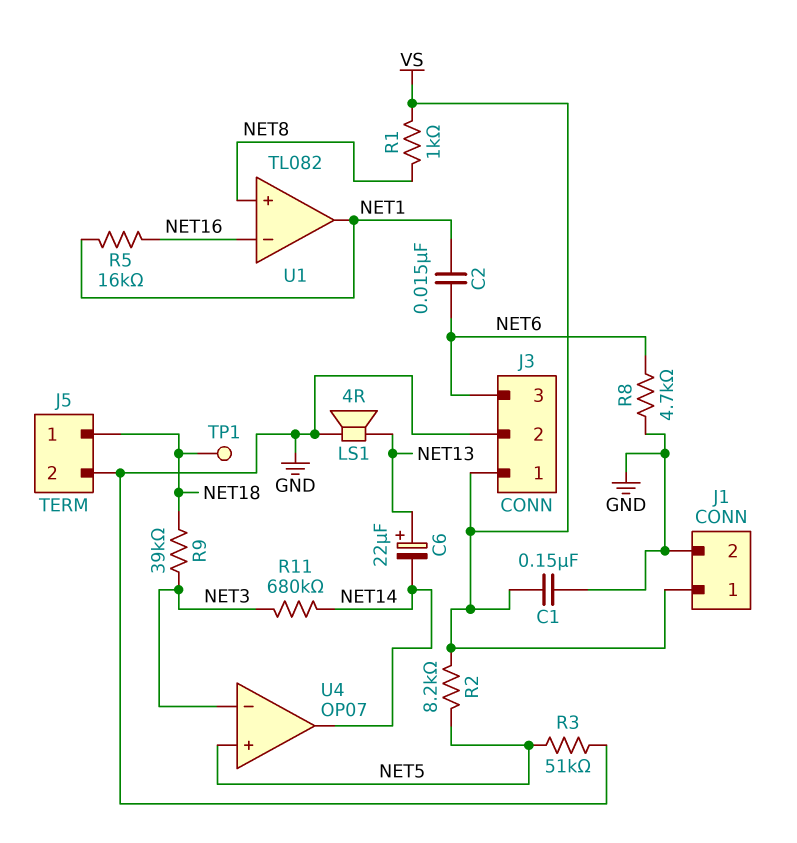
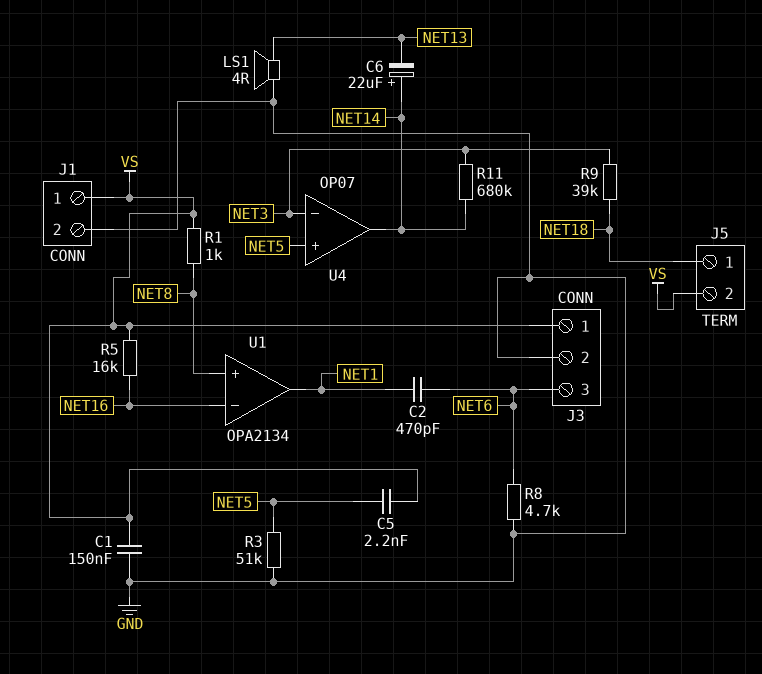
C2: 15nF (NET1, NET6) -> 470pF (NET1, NET6)
C5: none -> 2.2nF (NET5, VS)
C6: 22uF (plus NET13, minus NET14) -> 22uF (plus NET14, minus NET13)
J5 pin 2: GND -> VS
R2: 8.2k (NET5, VS) -> none
R5: 16k (NET1, NET16) -> 16k (NET16, VS)
TP1: test point (NET18) -> none
U1: TL082 -> OPA2134

